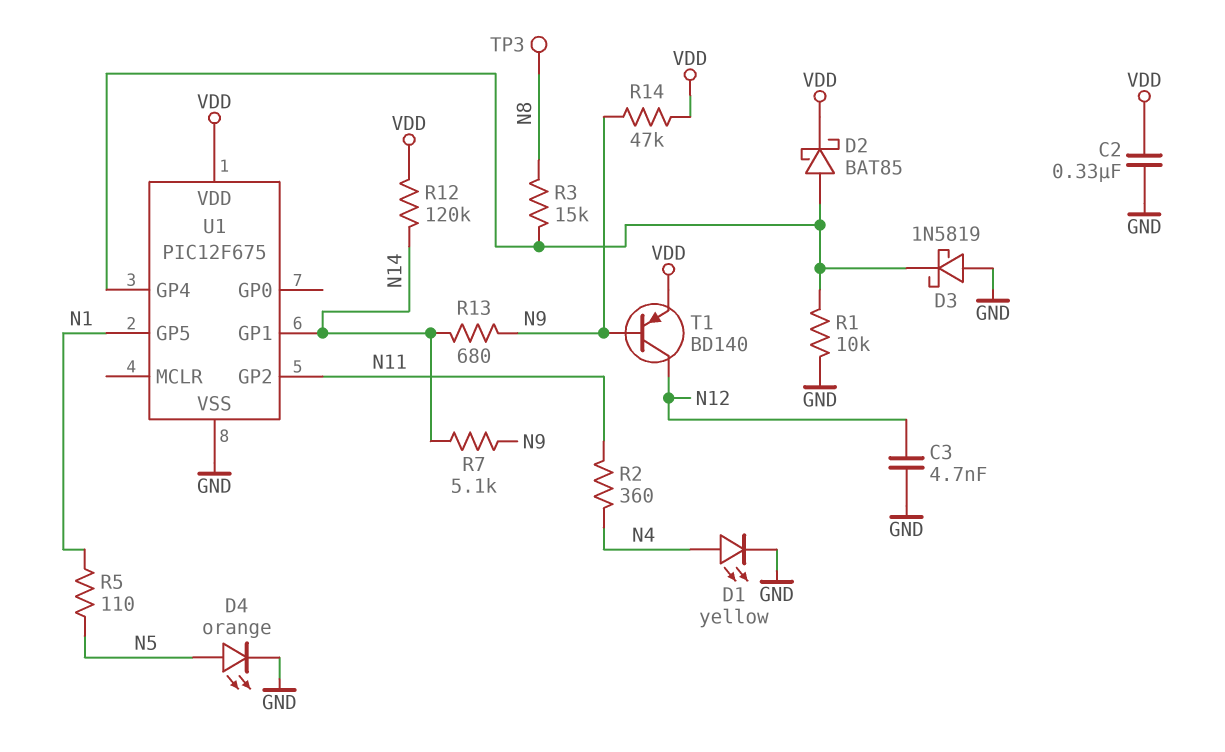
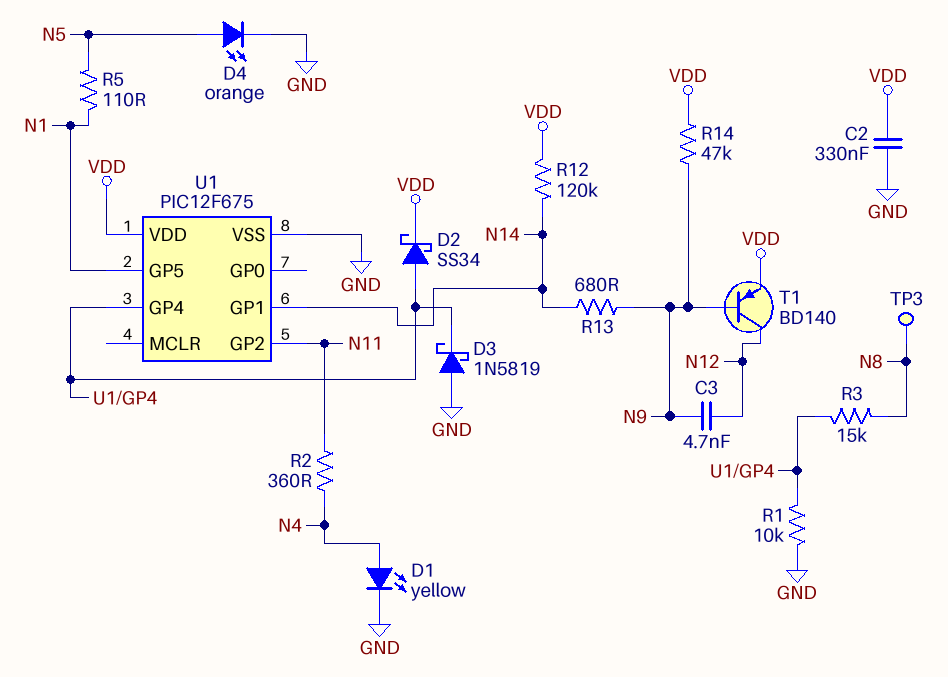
C3: 4.7nF (GND, N12) -> 4.7nF (N9, N12)
D2: schottky BAT85 (A U1/GP4, K VDD) -> schottky SS34 (A U1/GP4, K VDD)
R7: 5.1k (N9, N14) -> none

